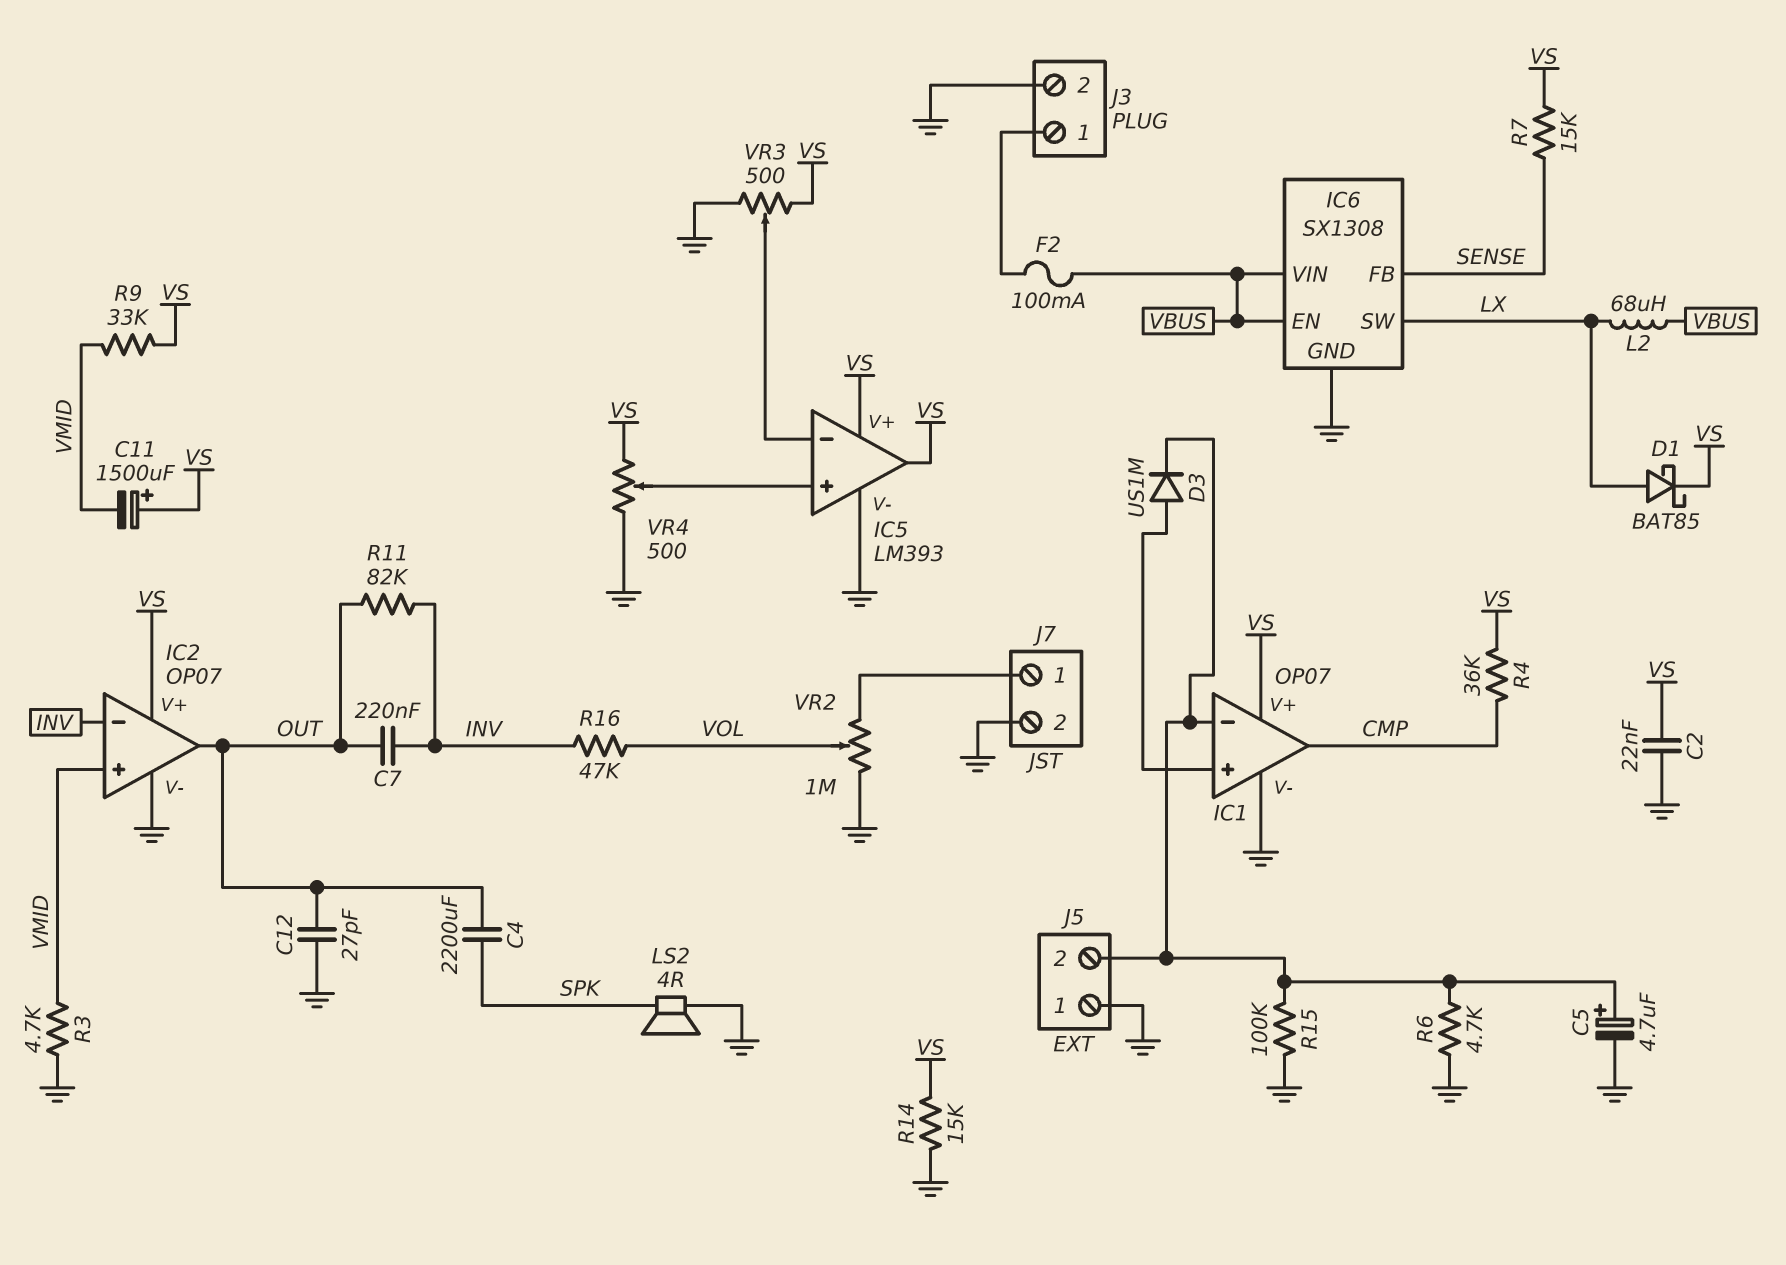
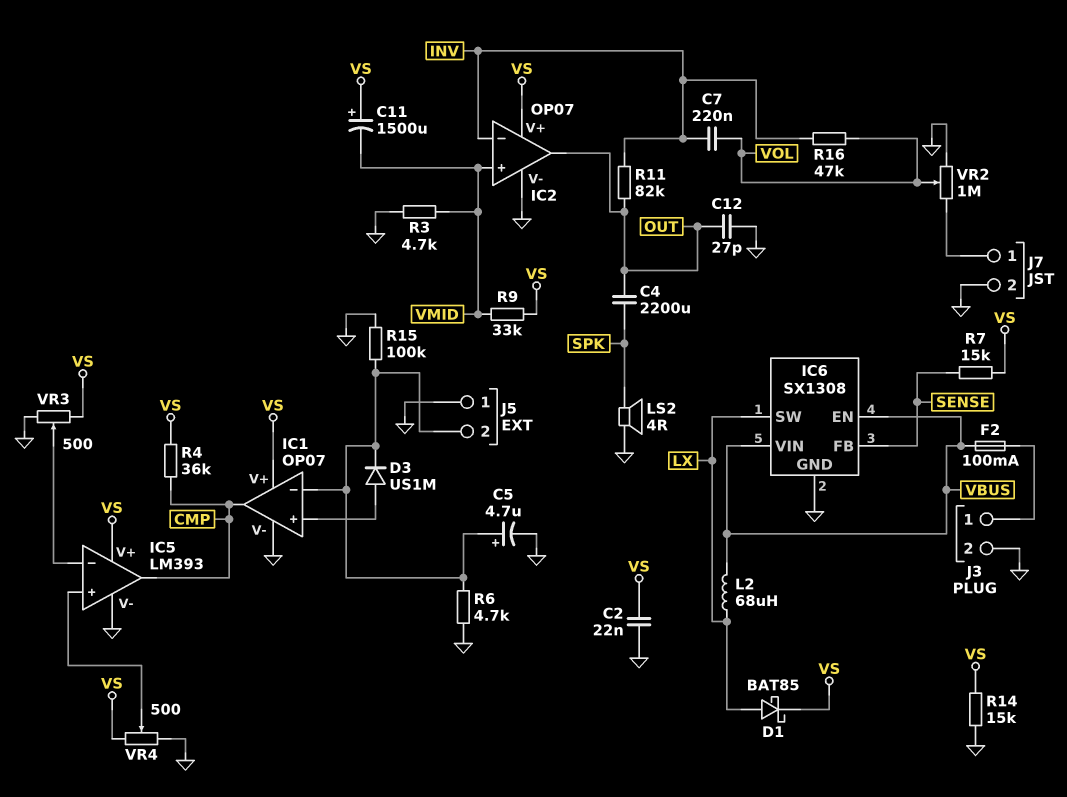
C7: 220nF (INV, OUT) -> 220nF (INV, VOL)
IC5 pin out: VS -> CMP

